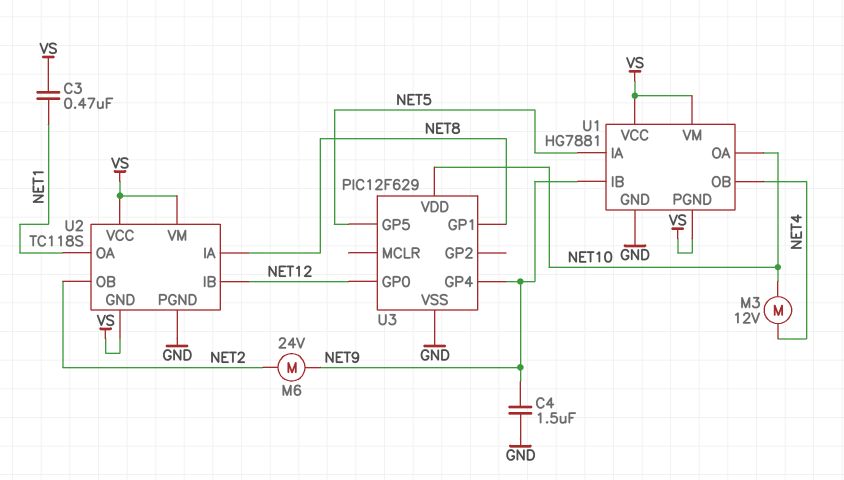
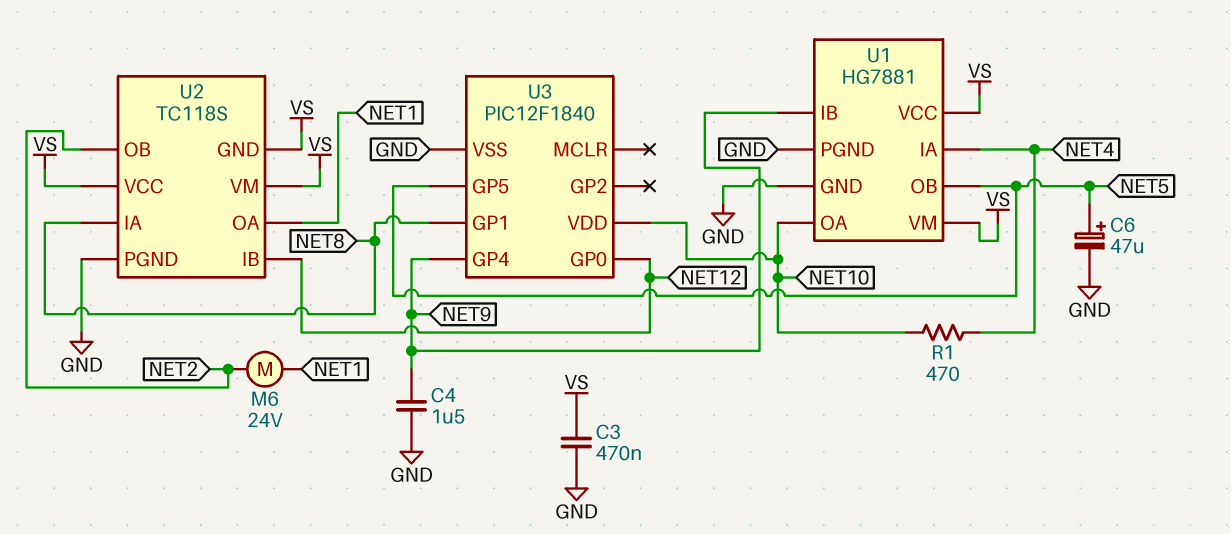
C3: 470nF (NET1, VS) -> 470nF (GND, VS)
C6: none -> 47uF (plus NET5, minus GND)
M3: motor 12V (NET4, NET10) -> none
M6: motor 24V (NET2, NET9) -> motor 24V (NET1, NET2)
R1: none -> 470 (NET4, NET10)
U1 pin IA: NET5 -> NET4
U1 pin OB: NET4 -> NET5
U1 pin PGND: VS -> GND
U3: PIC12F629 -> PIC12F1840

